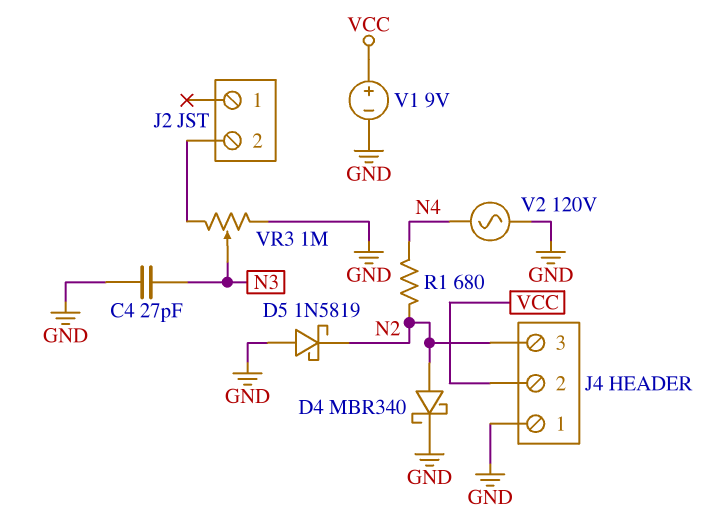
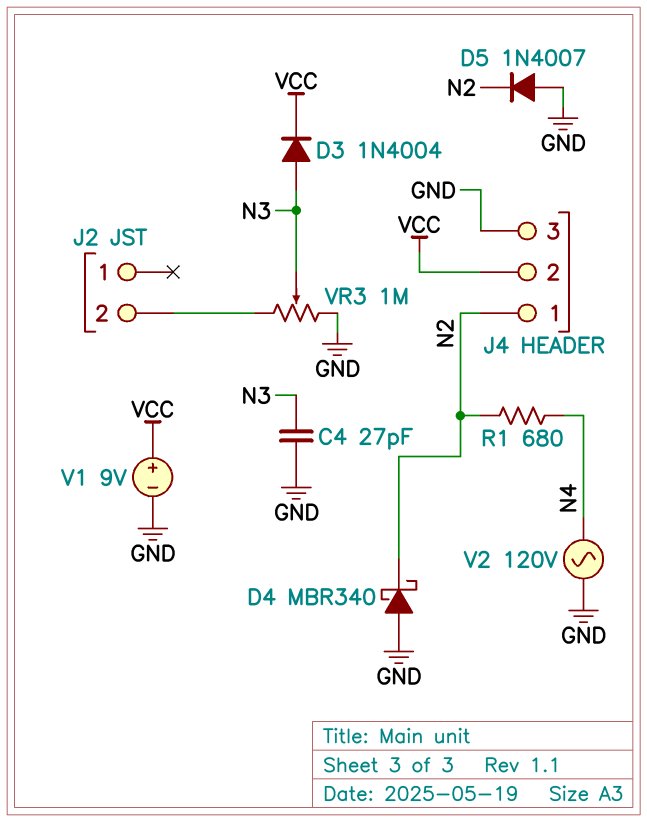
D3: none -> diode 1N4004 (A N3, K VCC)
D4: schottky MBR340 (A N2, K GND) -> schottky MBR340 (A GND, K N2)
D5: schottky 1N5819 (A GND, K N2) -> diode 1N4007 (A GND, K N2)
J4 pin 1: GND -> N2
J4 pin 3: N2 -> GND

